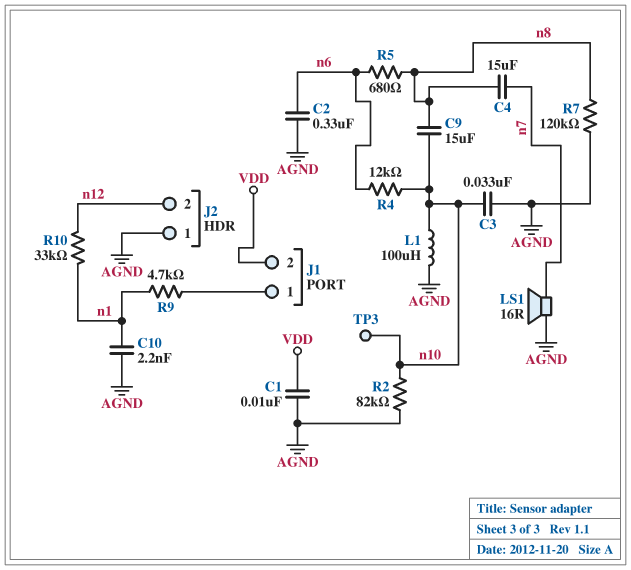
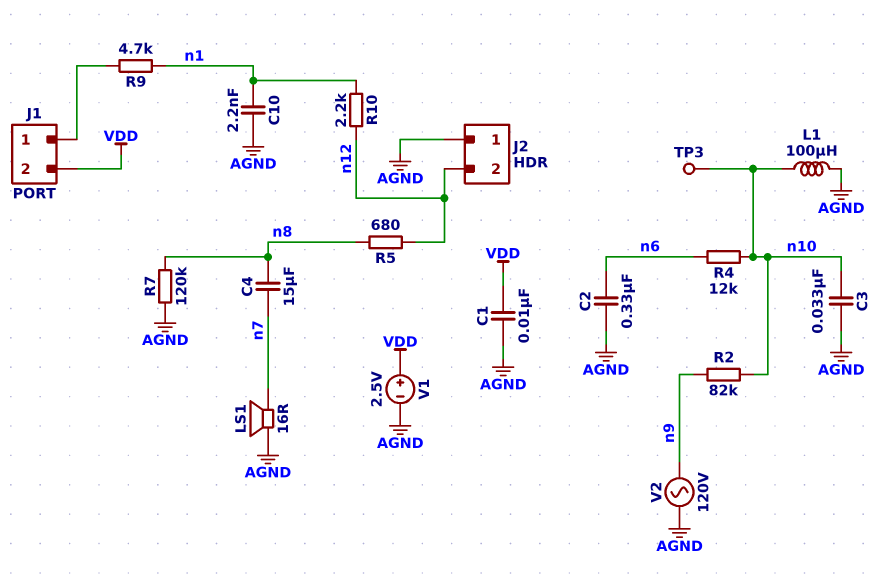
C9: 15uF (n8, n10) -> none
R2: 82k (AGND, n10) -> 82k (n9, n10)
R5: 680 (n6, n8) -> 680 (n8, n12)
R10: 33k (n1, n12) -> 2.2k (n1, n12)
V1: none -> 2.5V (plus VDD, minus AGND)
V2: none -> AC 120V (AGND, n9)

